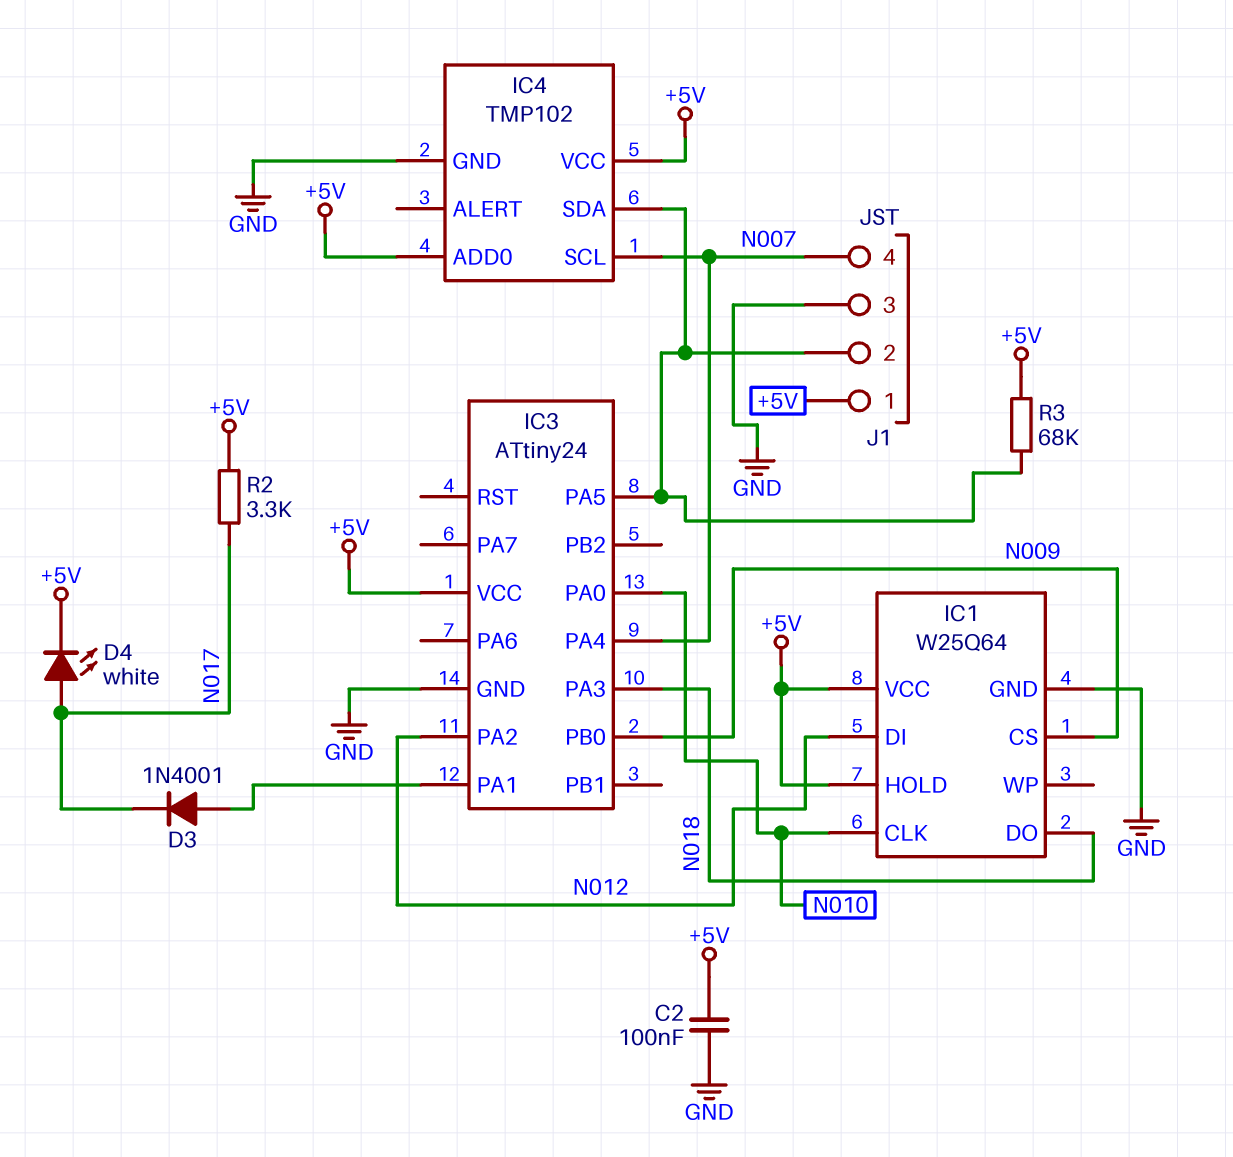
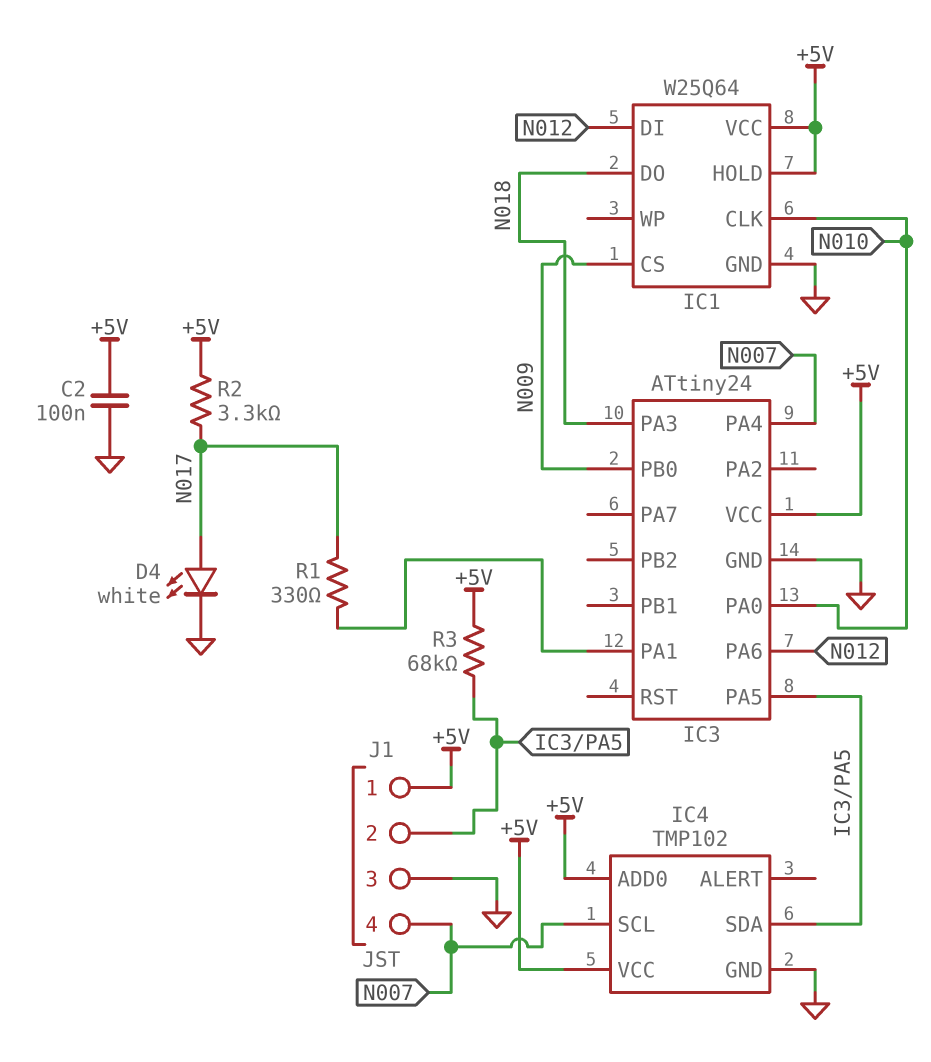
D3: diode 1N4001 (A IC3/PA1, K N017) -> none
D4: LED white (A N017, K +5V) -> LED white (A N017, K GND)
IC3 pin PA2: N012 -> none
IC3 pin PA6: none -> N012
R1: none -> 330 (IC3/PA1, N017)

